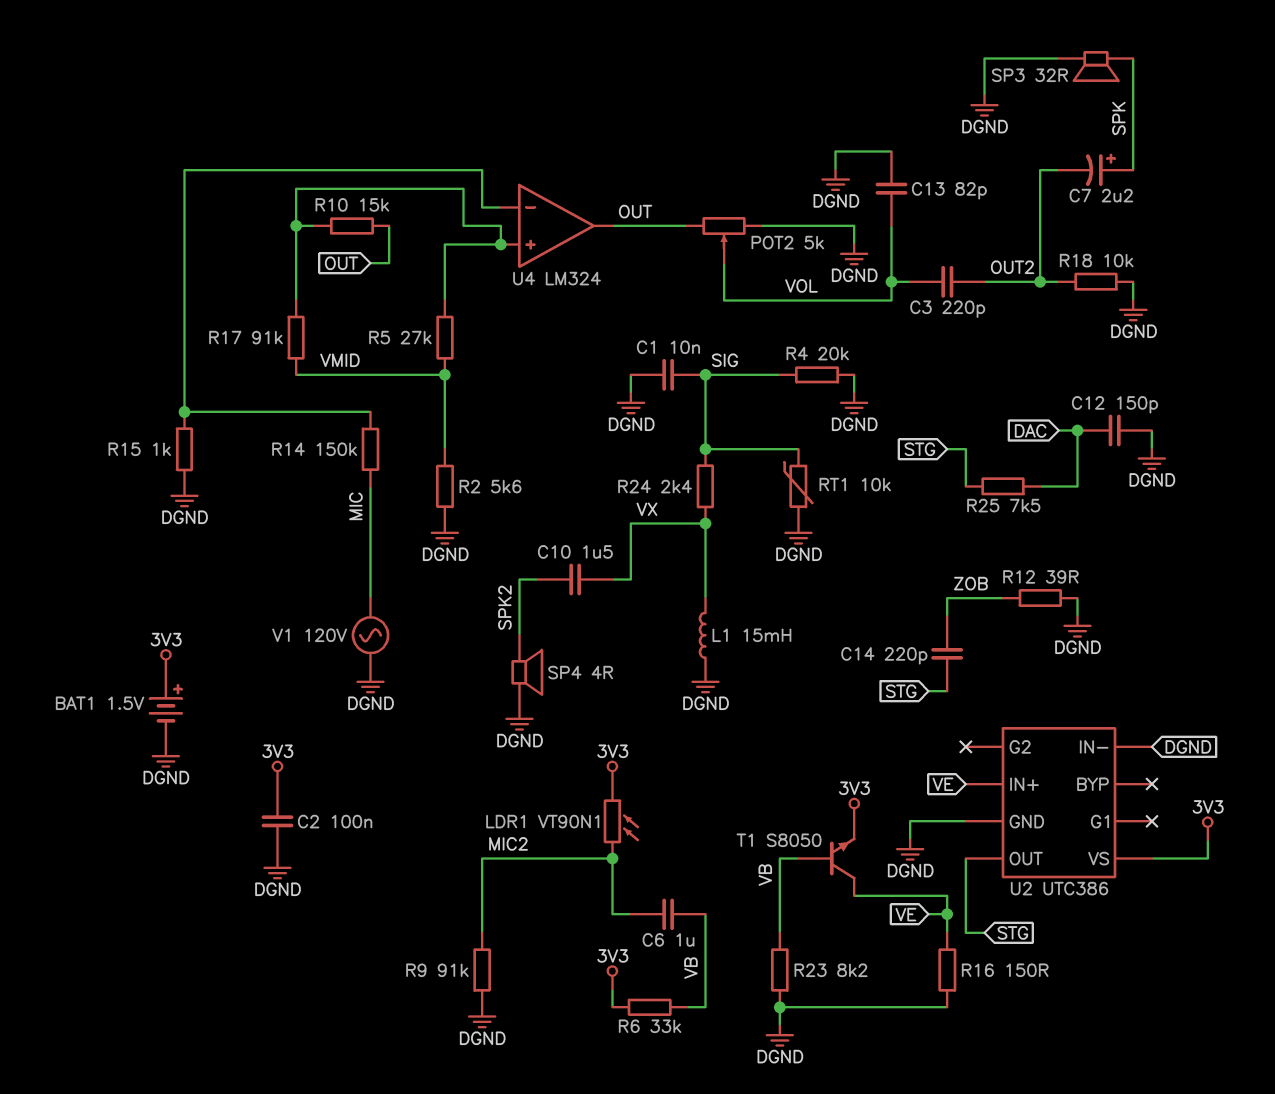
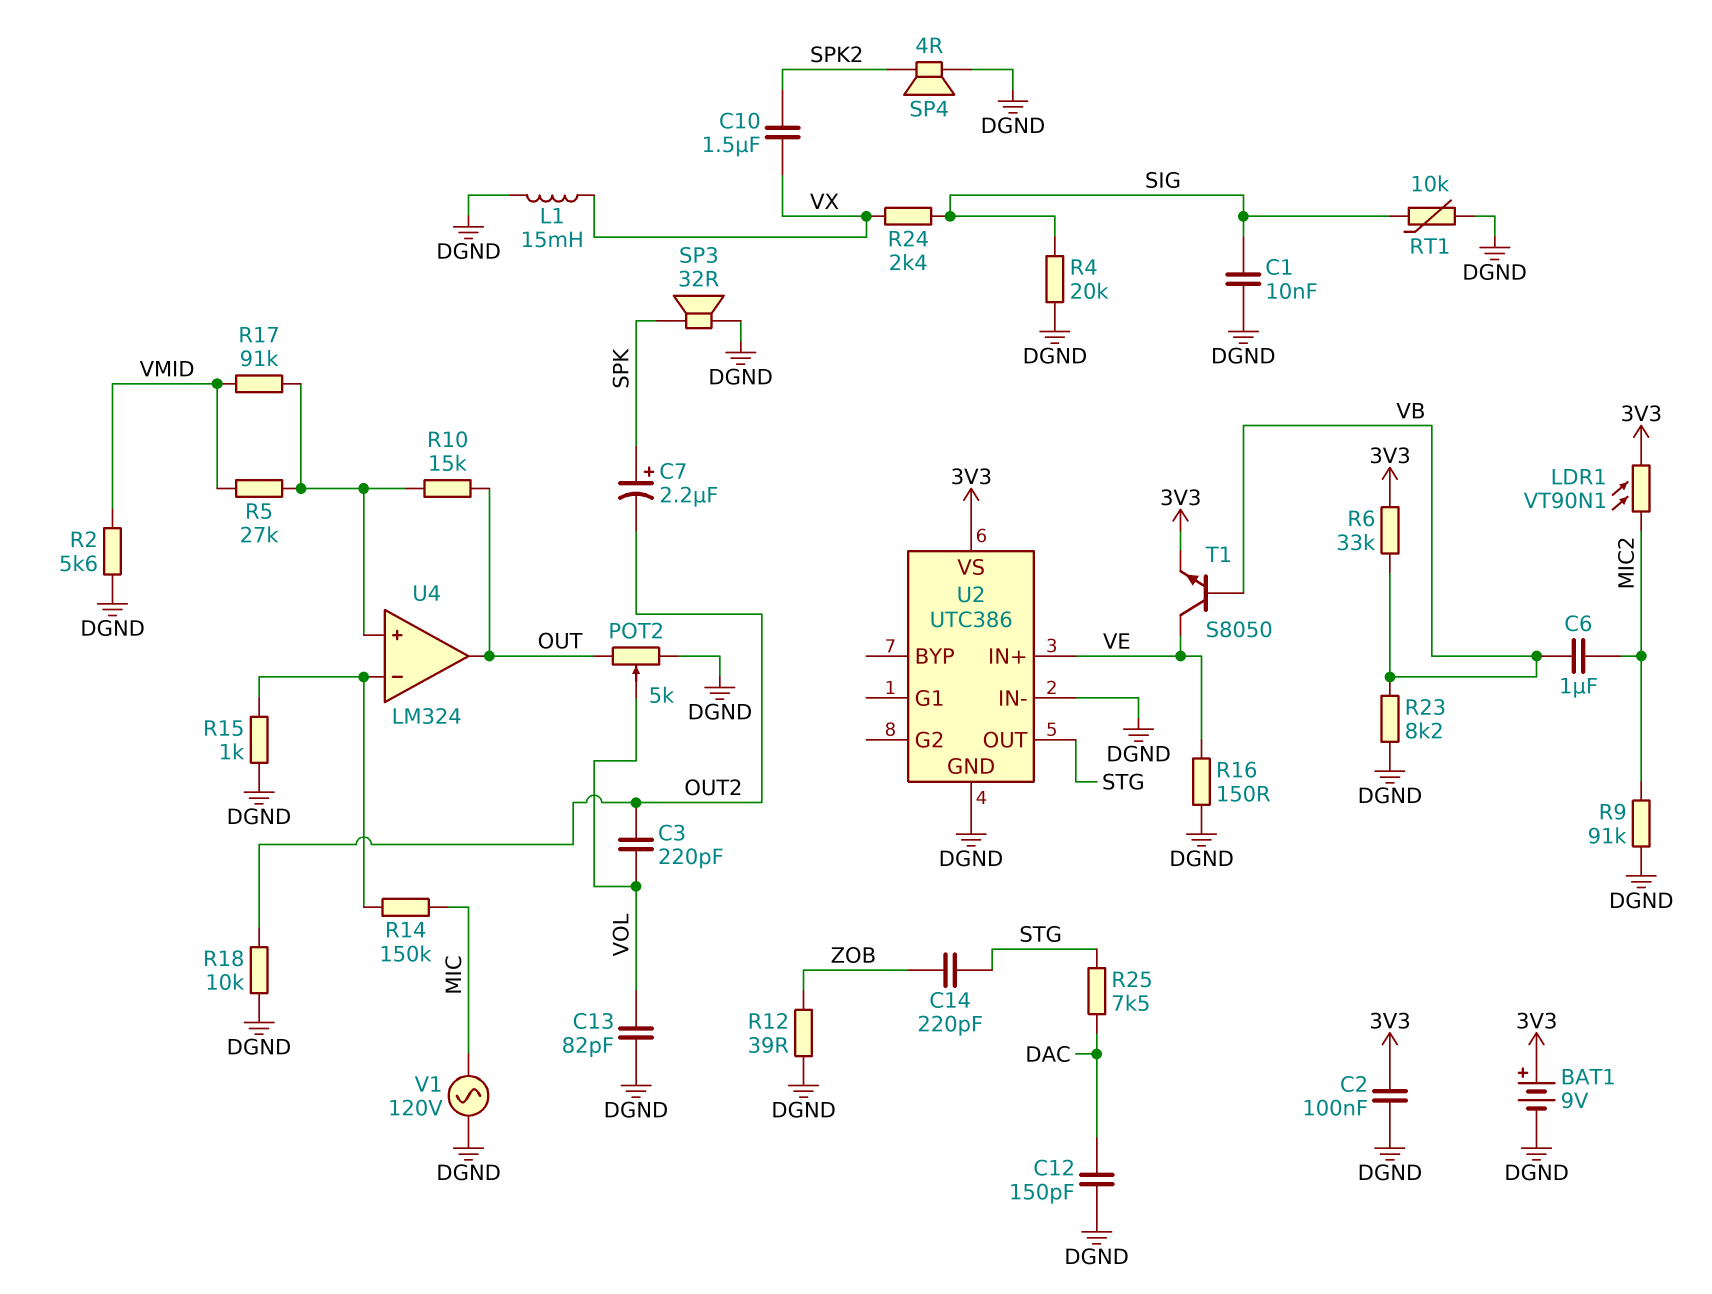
BAT1: 1.5V (plus 3V3, minus DGND) -> 9V (plus 3V3, minus DGND)

